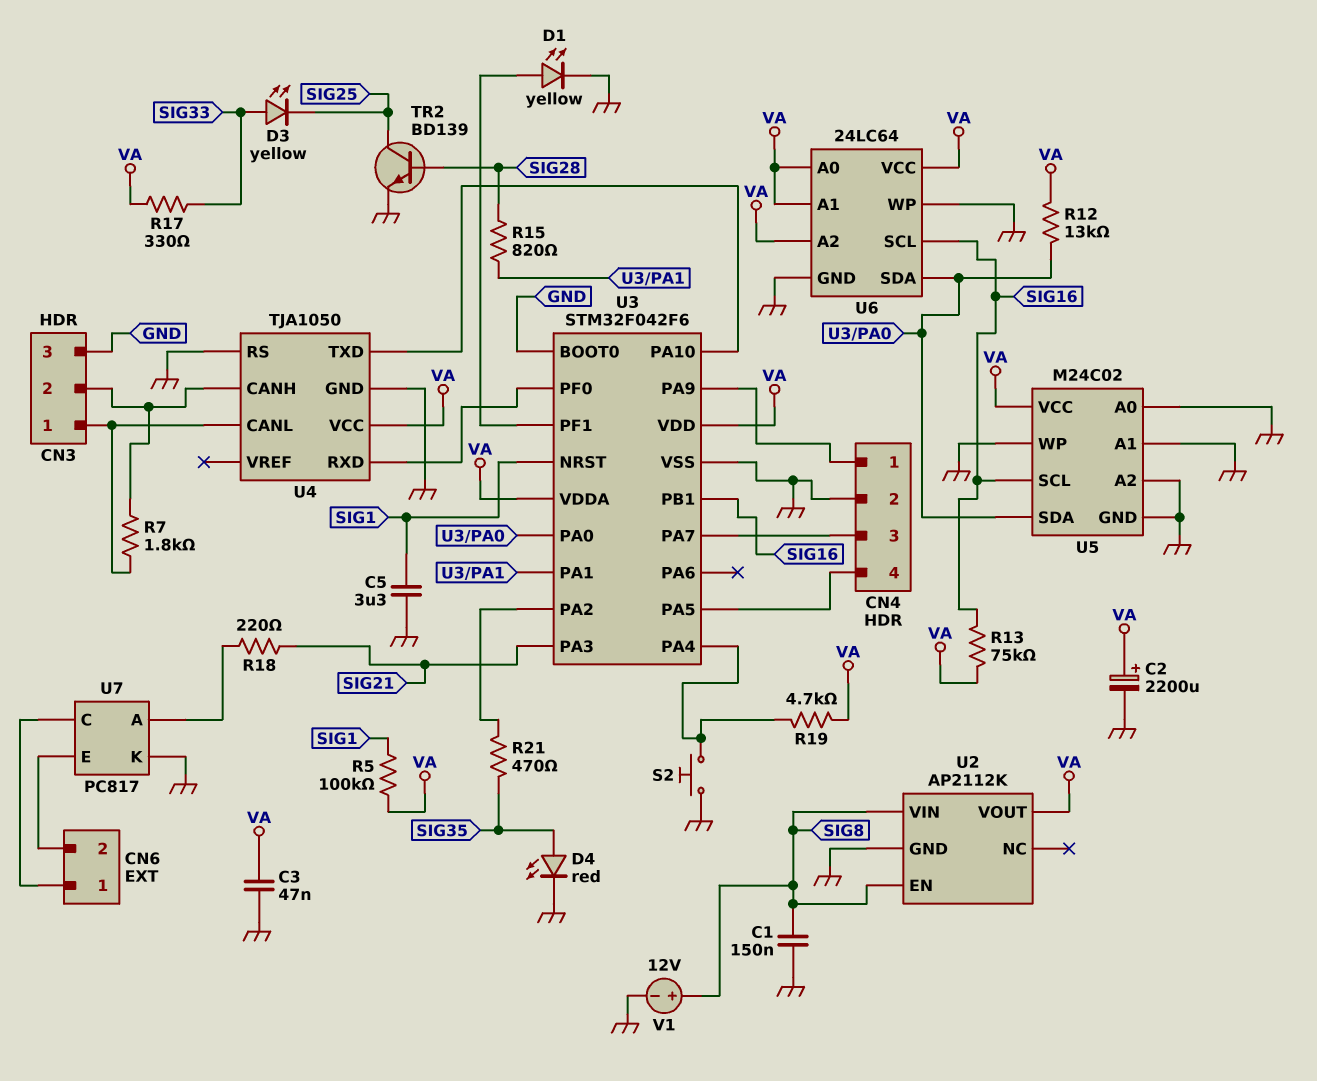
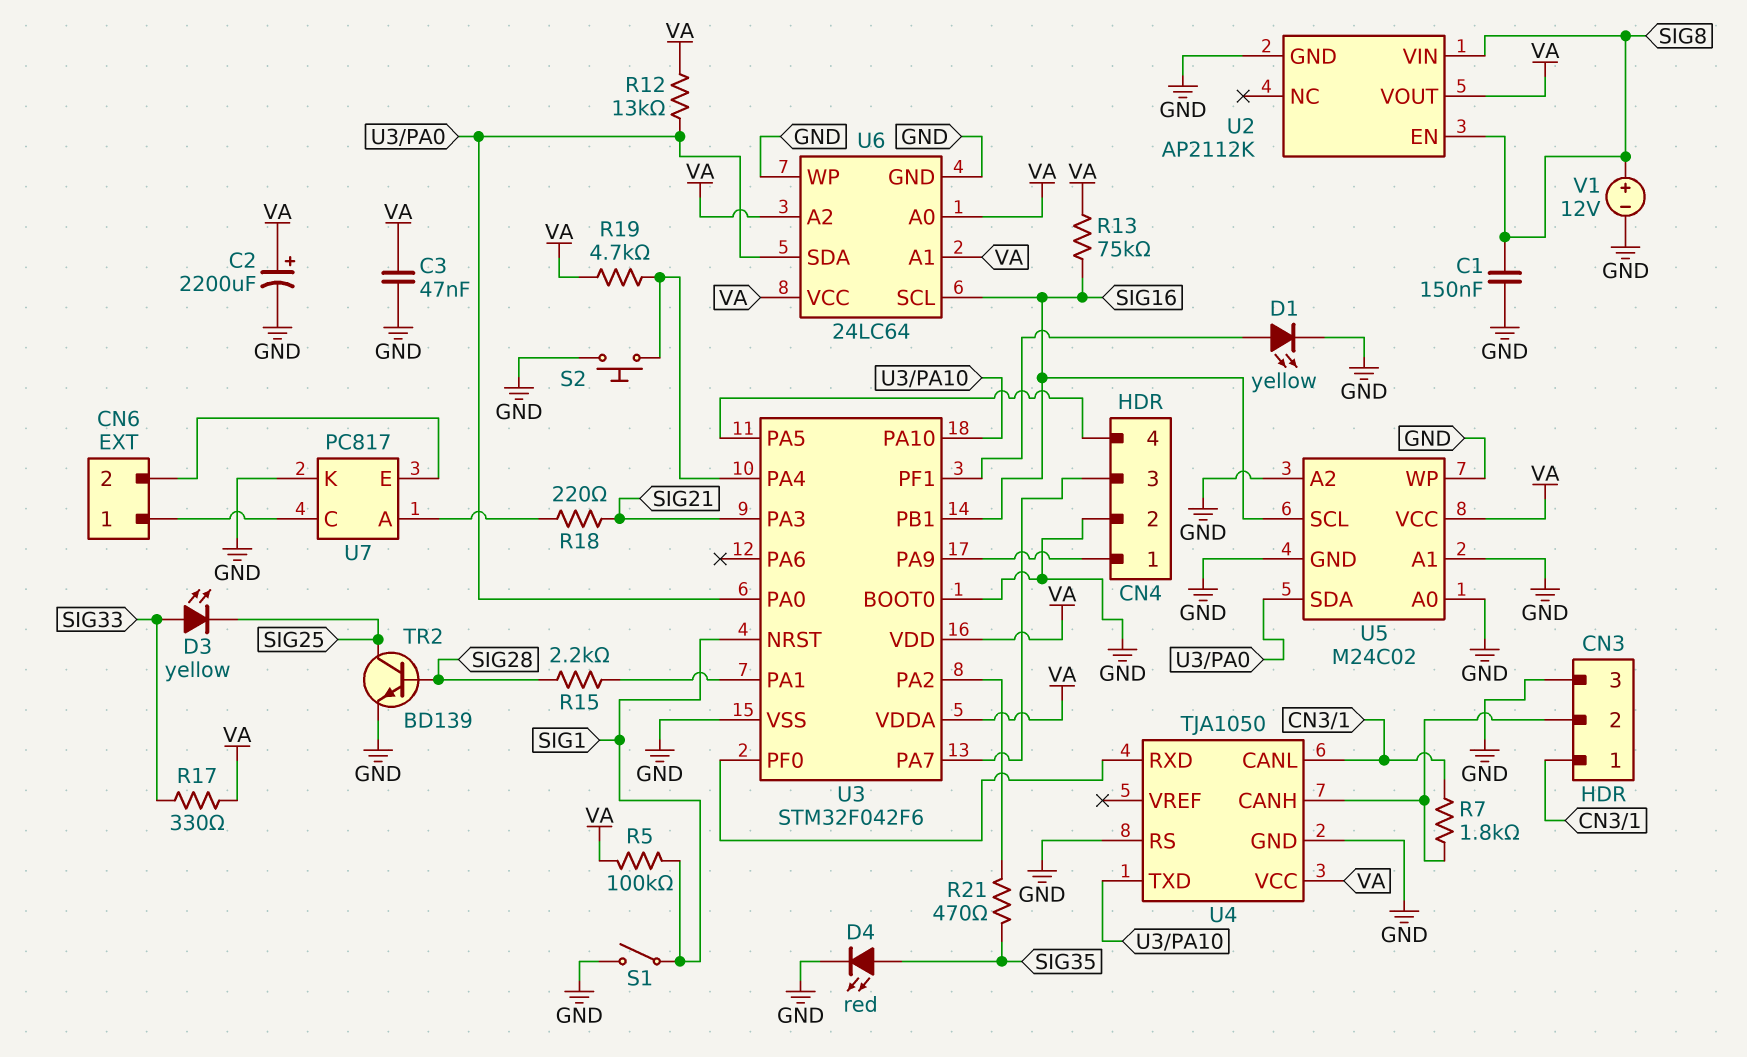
C5: 3.3uF (GND, SIG1) -> none
R15: 820 (SIG28, U3/PA1) -> 2.2k (SIG28, U3/PA1)
S1: none -> switch (GND, SIG1)

